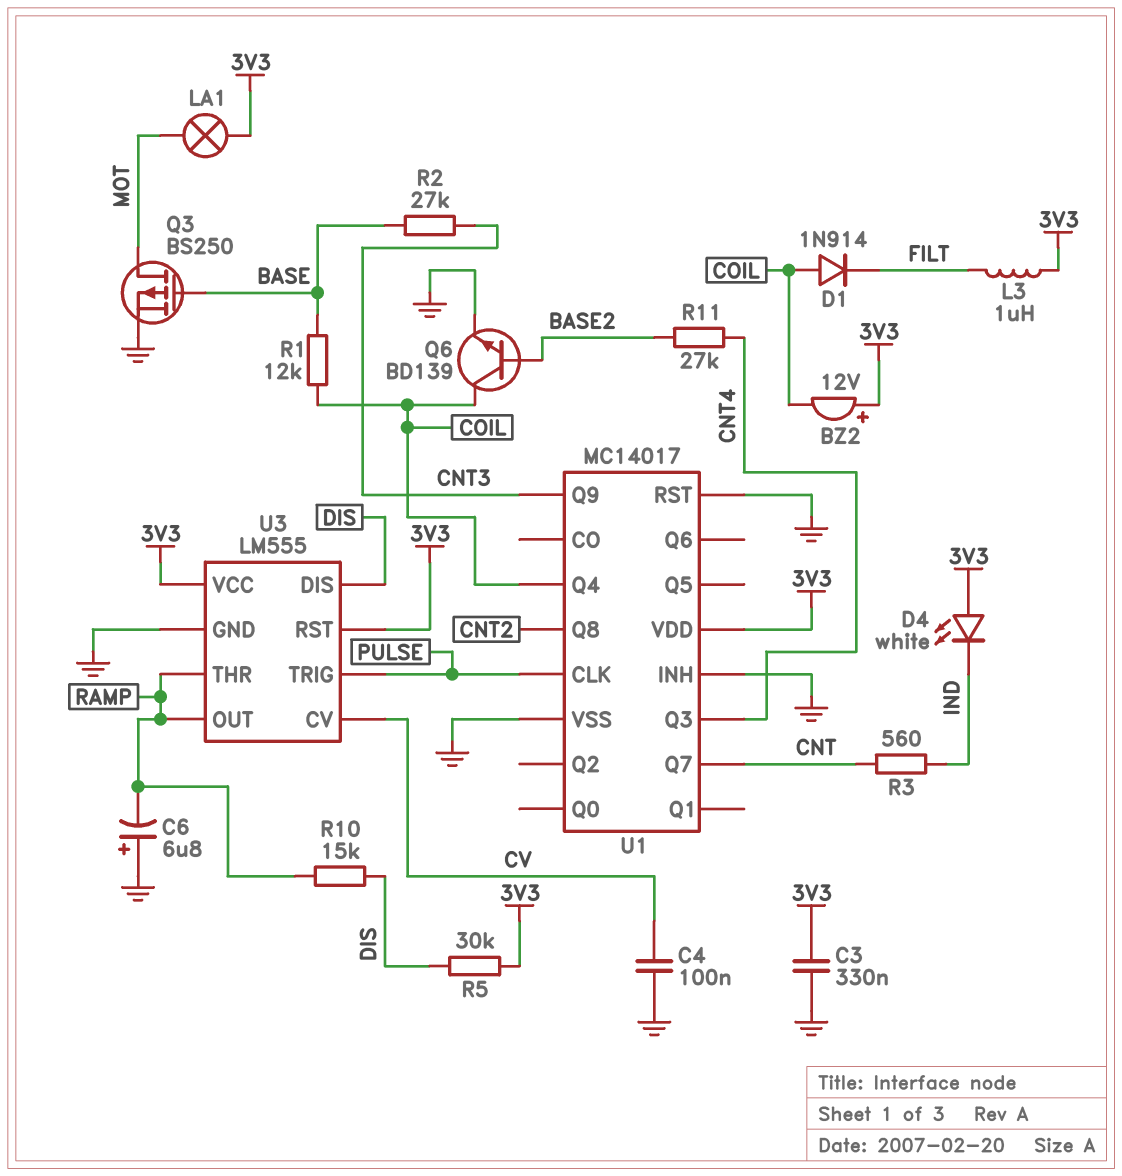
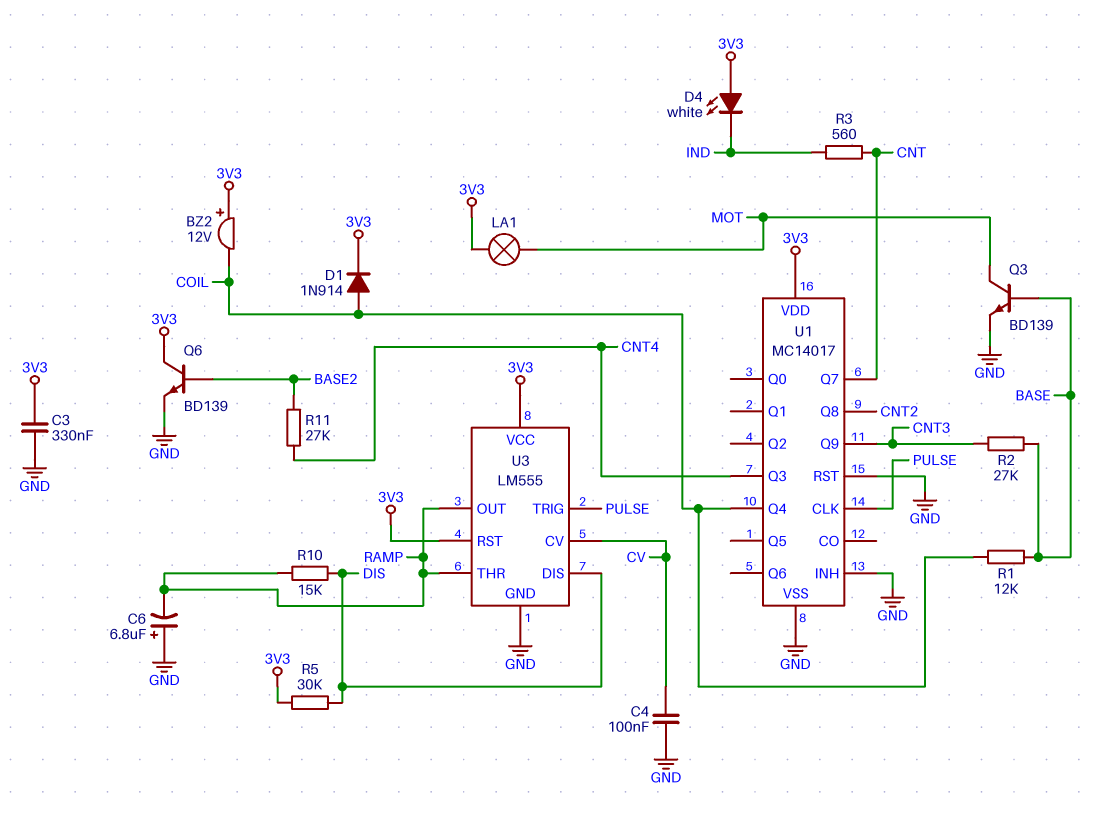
D1: diode 1N914 (A COIL, K FILT) -> diode 1N914 (A COIL, K 3V3)
L3: 1uH (3V3, FILT) -> none
Q3: PMOS BS250 (G BASE, D MOT, S GND) -> NPN BD139 (B BASE, C MOT, E GND)
Q6: NPN BD139 (B BASE2, C COIL, E GND) -> NPN BD139 (B BASE2, C 3V3, E GND)

